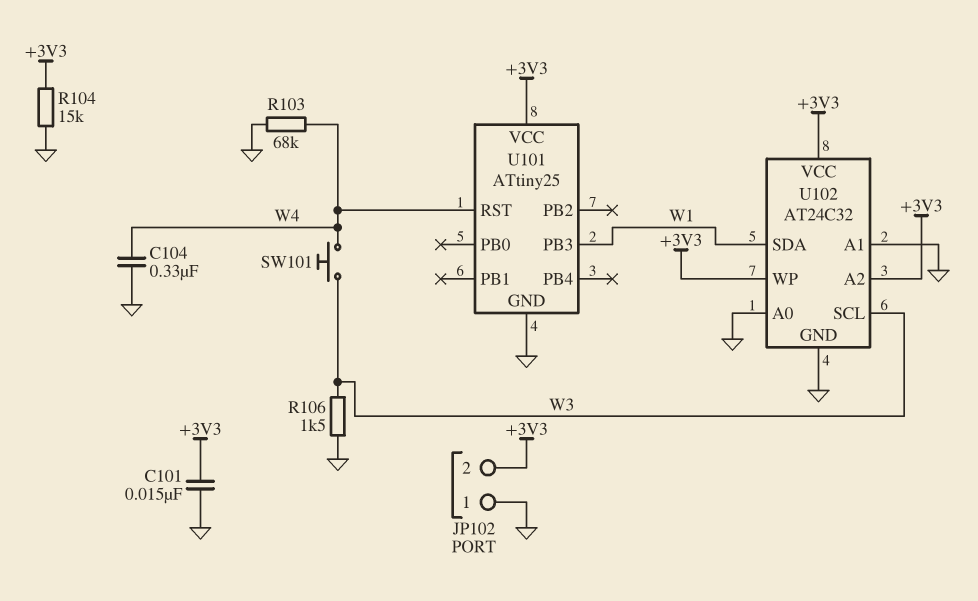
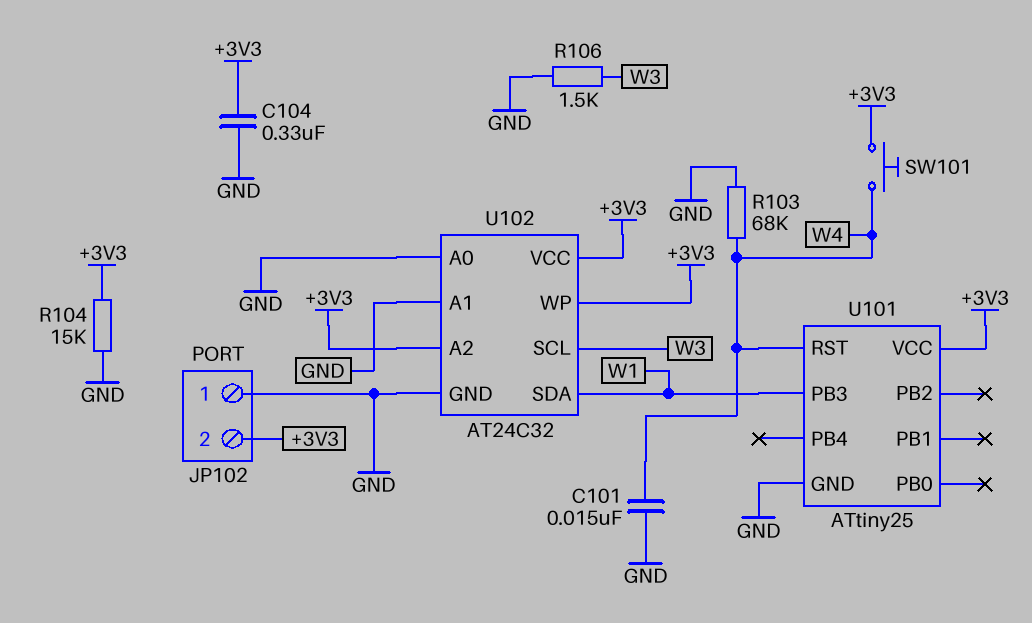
C101: 15nF (+3V3, GND) -> 15nF (GND, W4)
C104: 330nF (GND, W4) -> 330nF (+3V3, GND)
SW101: button (W3, W4) -> button (+3V3, W4)

